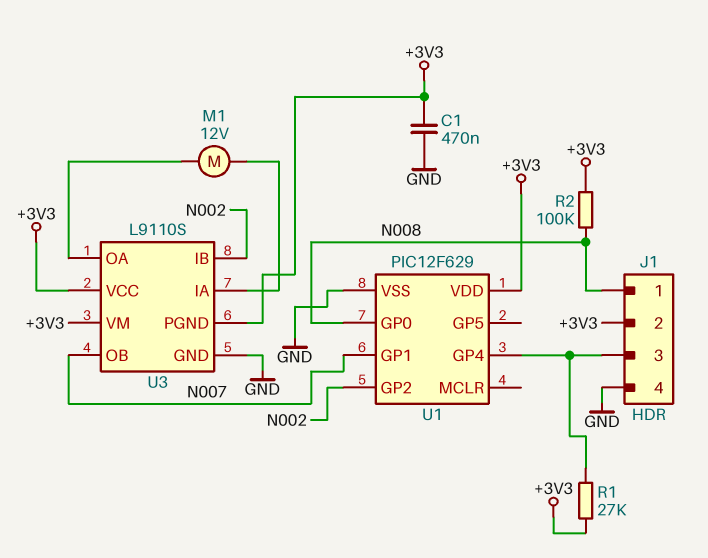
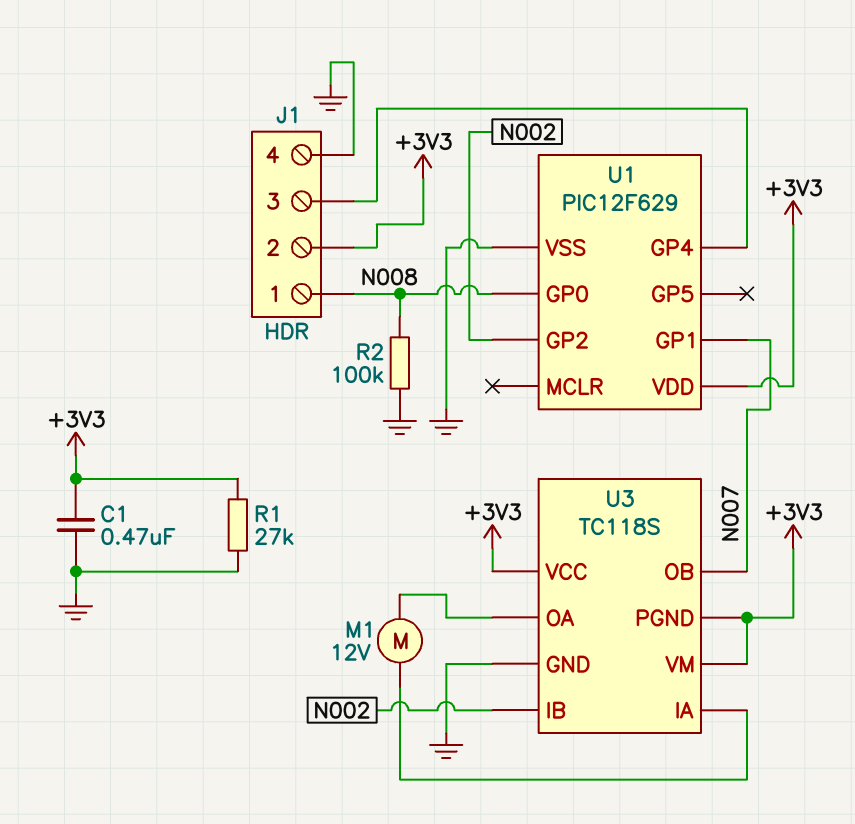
R1: 27k (+3V3, J1/3) -> 27k (+3V3, GND)
R2: 100k (+3V3, N008) -> 100k (GND, N008)
U3: L9110S -> TC118S

